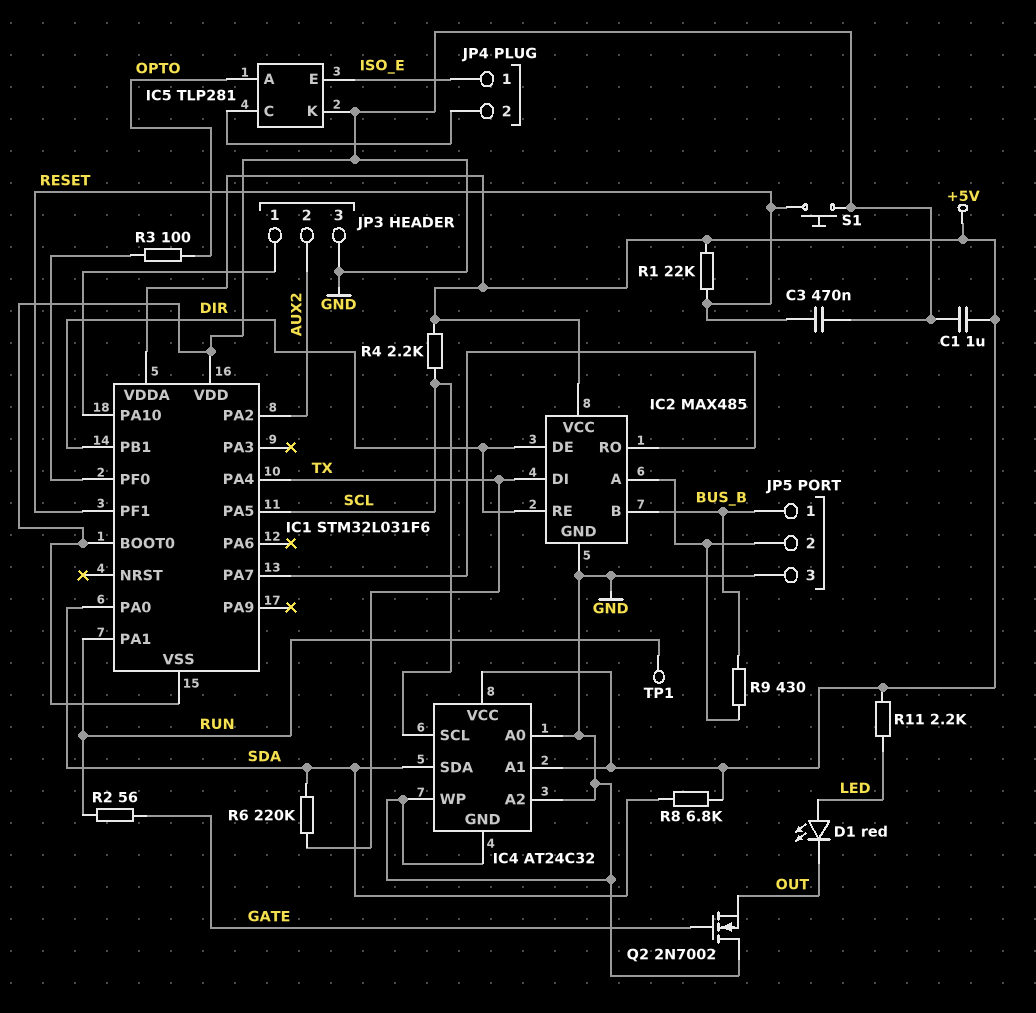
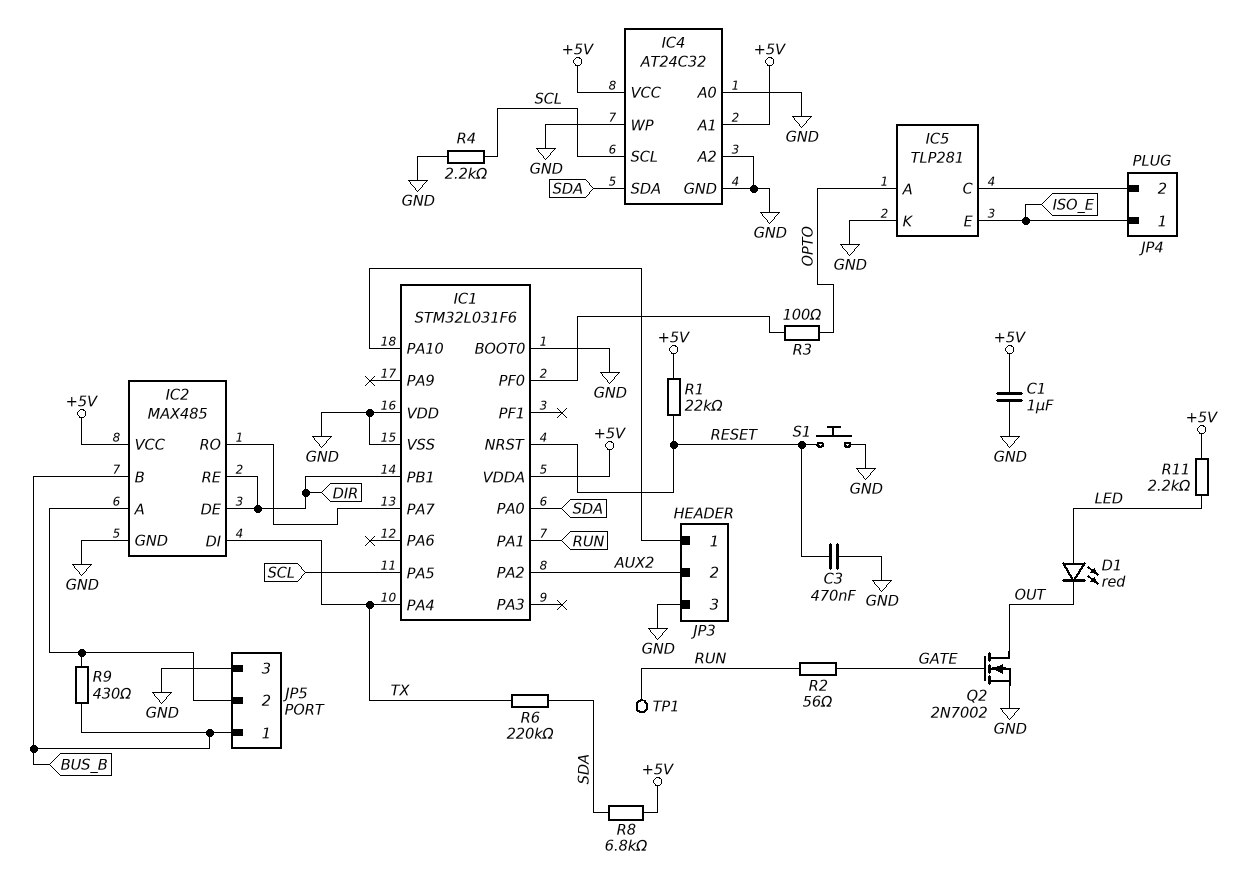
IC1 pin NRST: none -> RESET
IC1 pin PF1: RESET -> none
Q2: NMOS 2N7002 (G GATE, D GND, S OUT) -> NMOS 2N7002 (G GATE, D OUT, S GND)
R4: 2.2k (+5V, SCL) -> 2.2k (GND, SCL)

